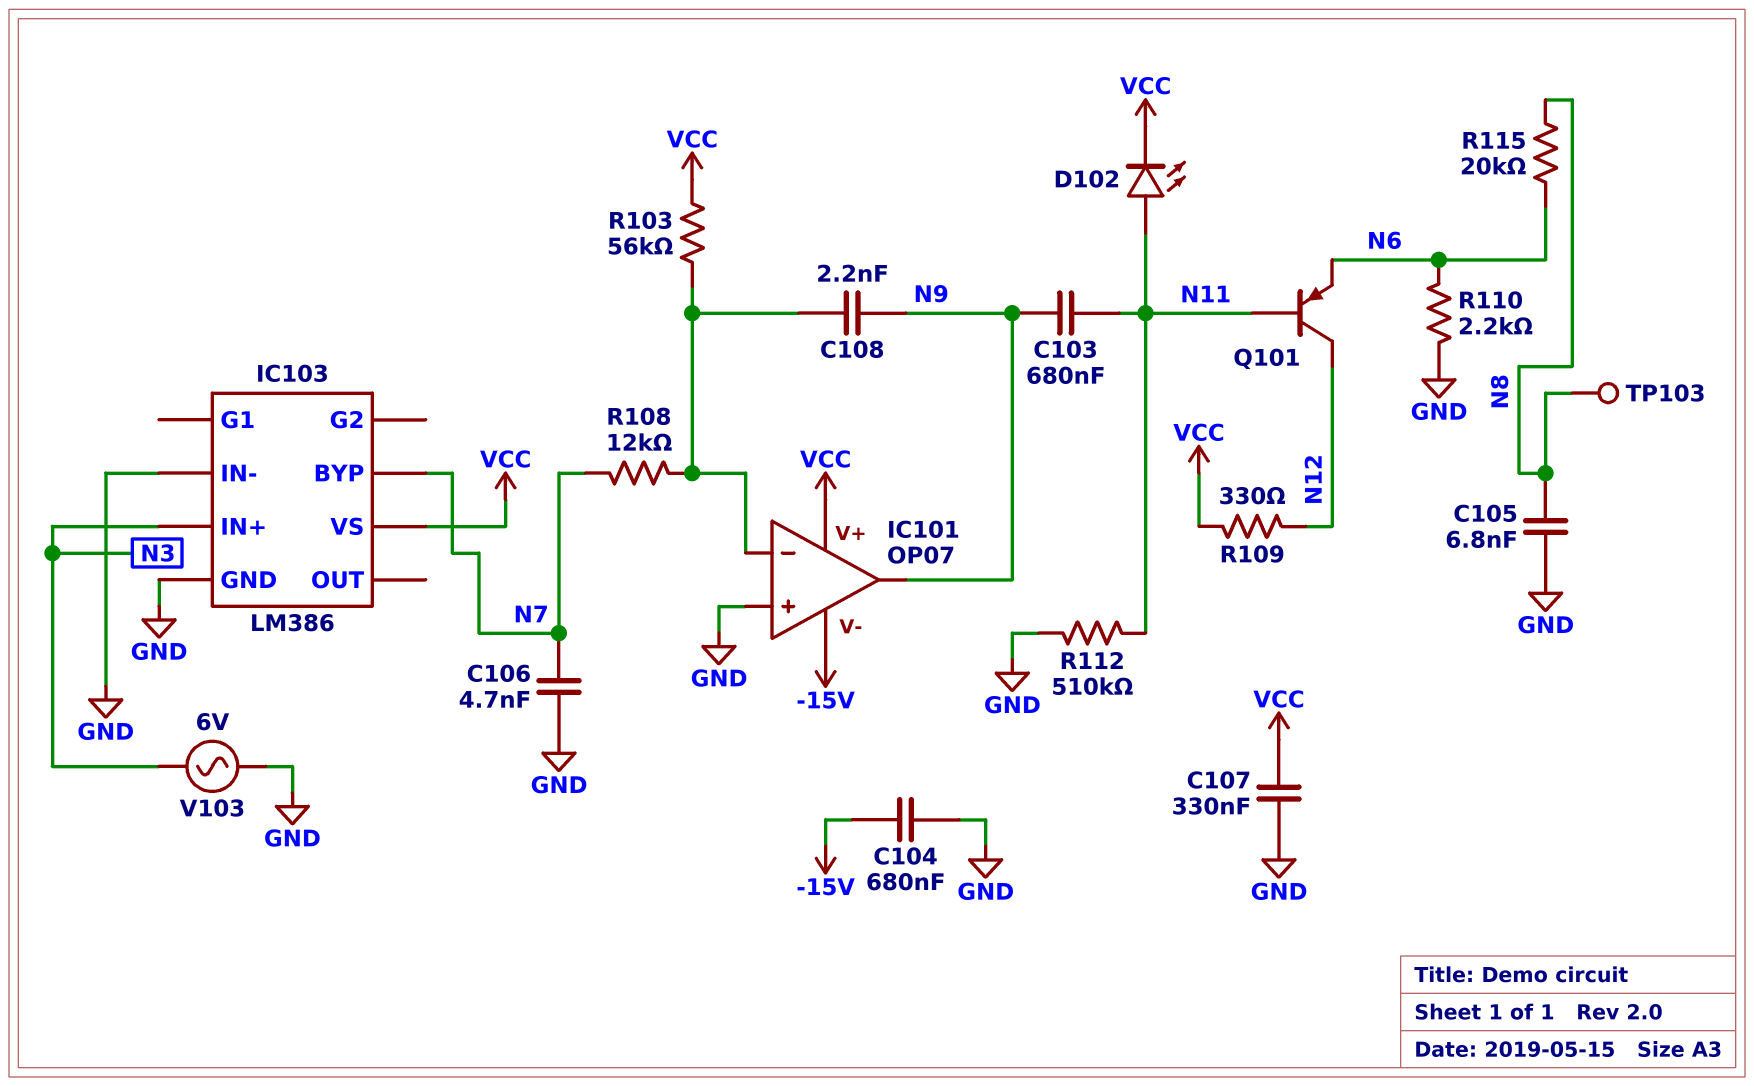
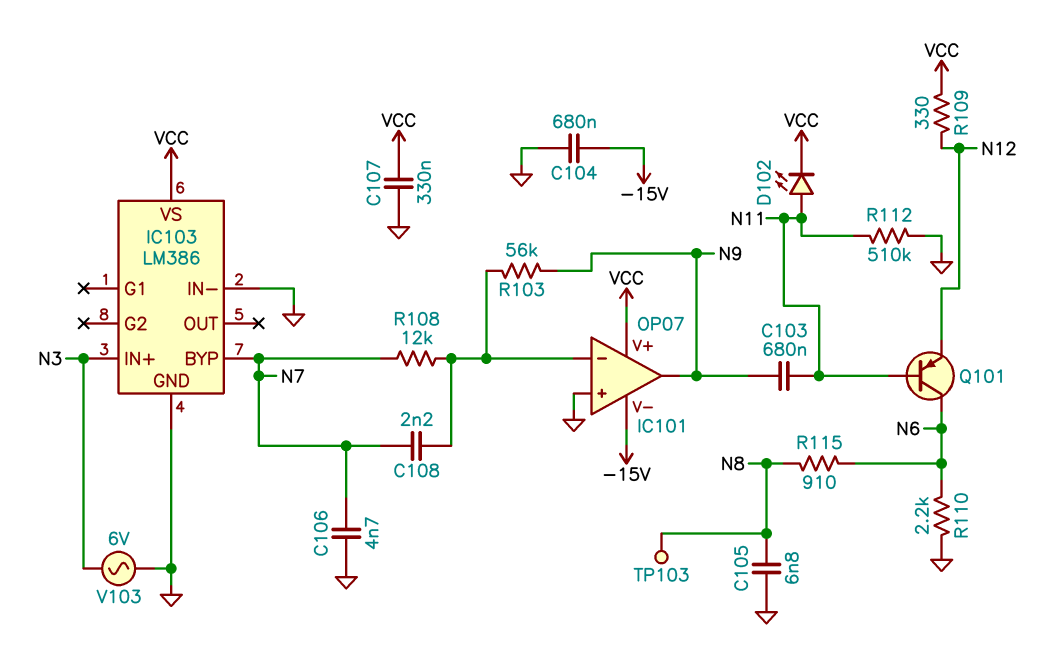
C108: 2.2nF (IC101/in-, N9) -> 2.2nF (IC101/in-, N7)
Q101: PNP (B N11, C N12, E N6) -> PNP (B N11, C N6, E N12)
R103: 56k (IC101/in-, VCC) -> 56k (IC101/in-, N9)
R115: 20k (N6, N8) -> 910 (N6, N8)

